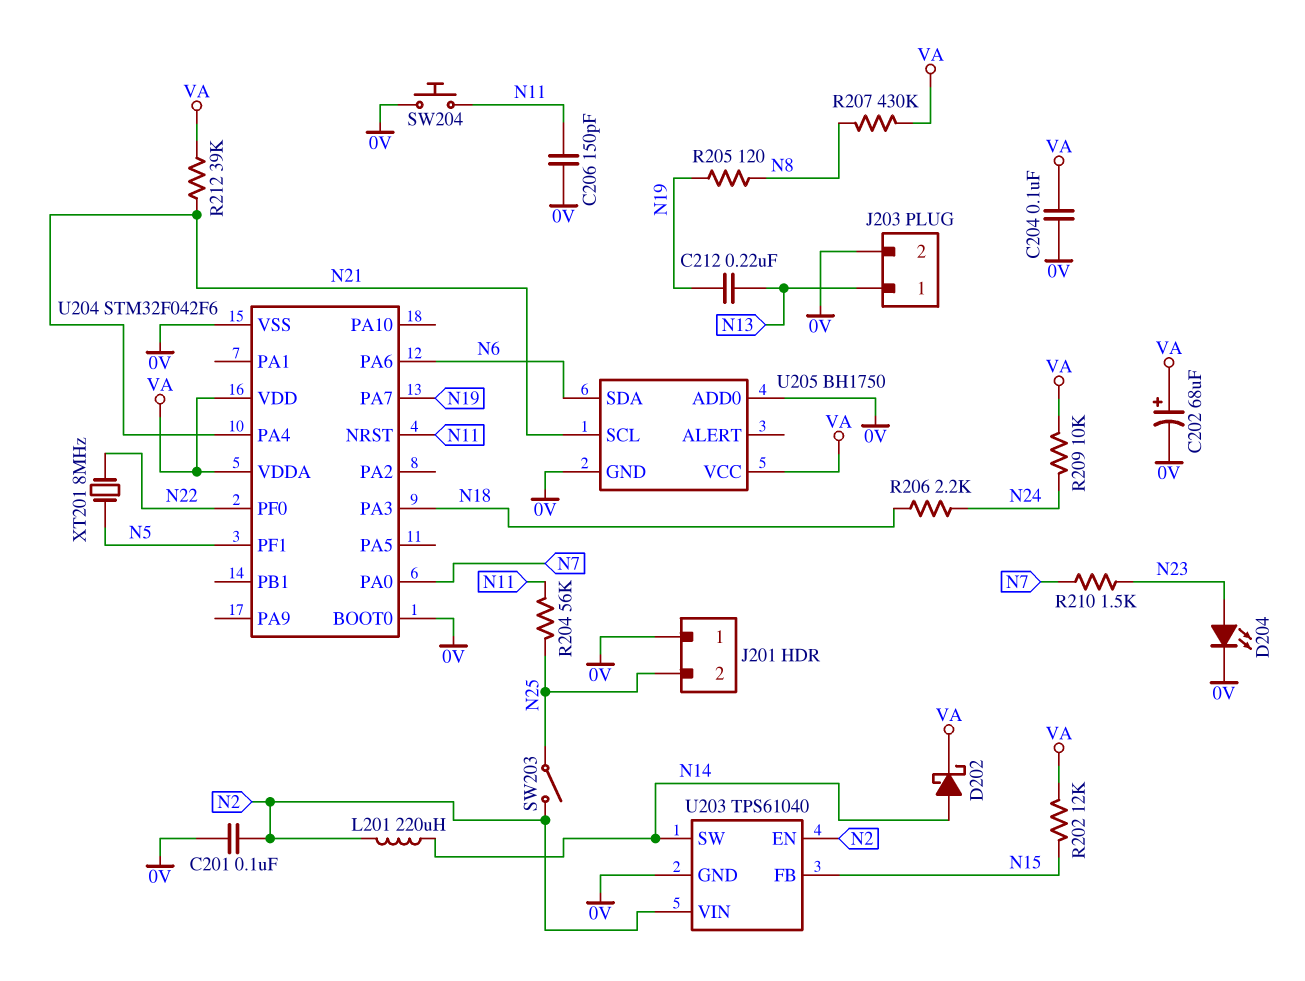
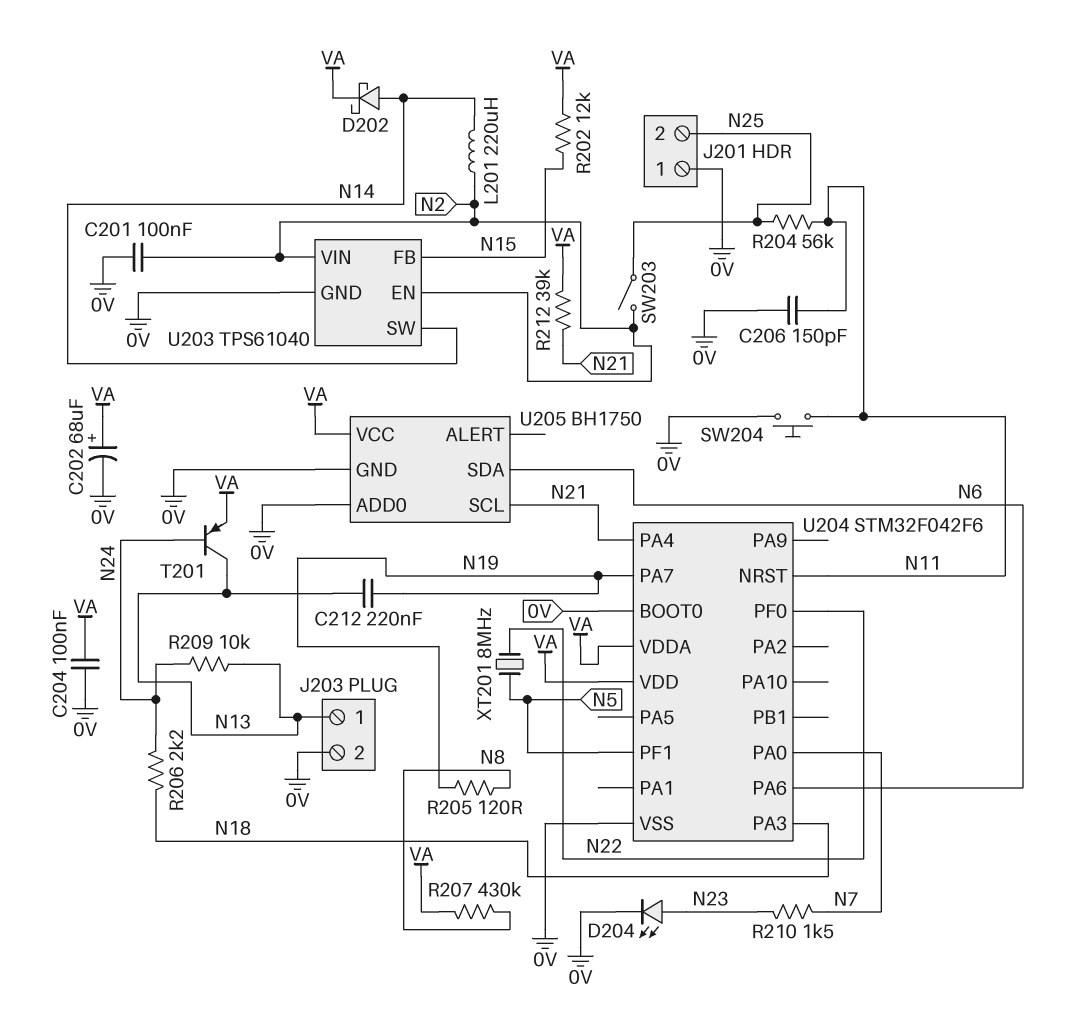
R209: 10k (N24, VA) -> 10k (N13, N24)
T201: none -> PNP (B N24, C N13, E VA)

